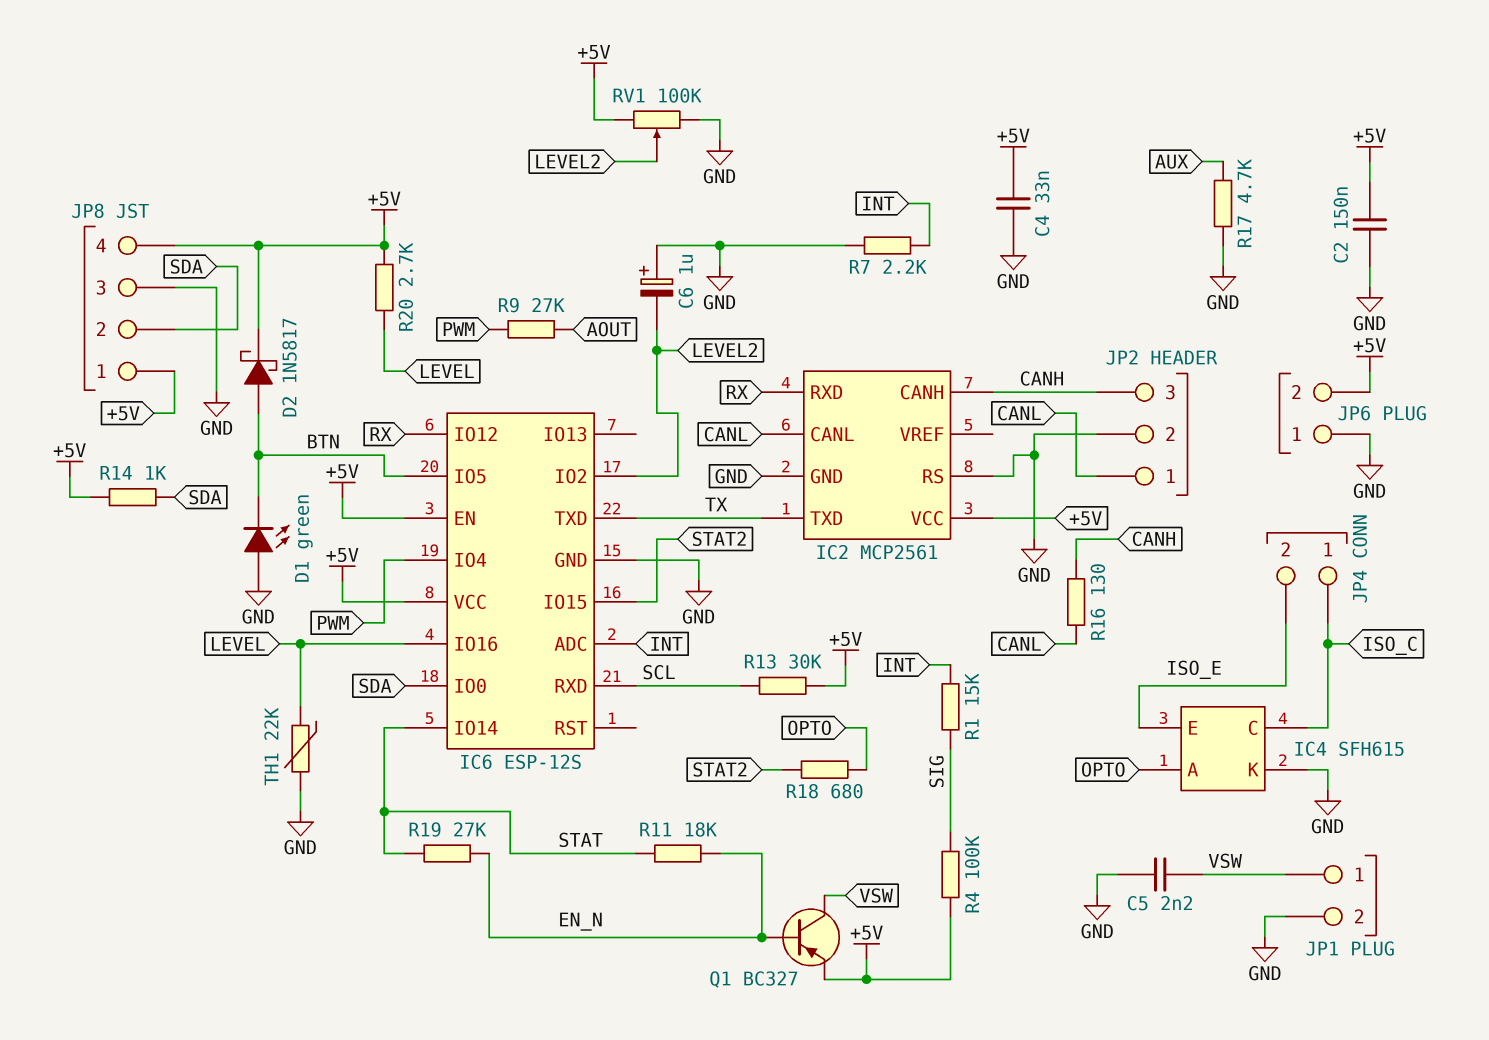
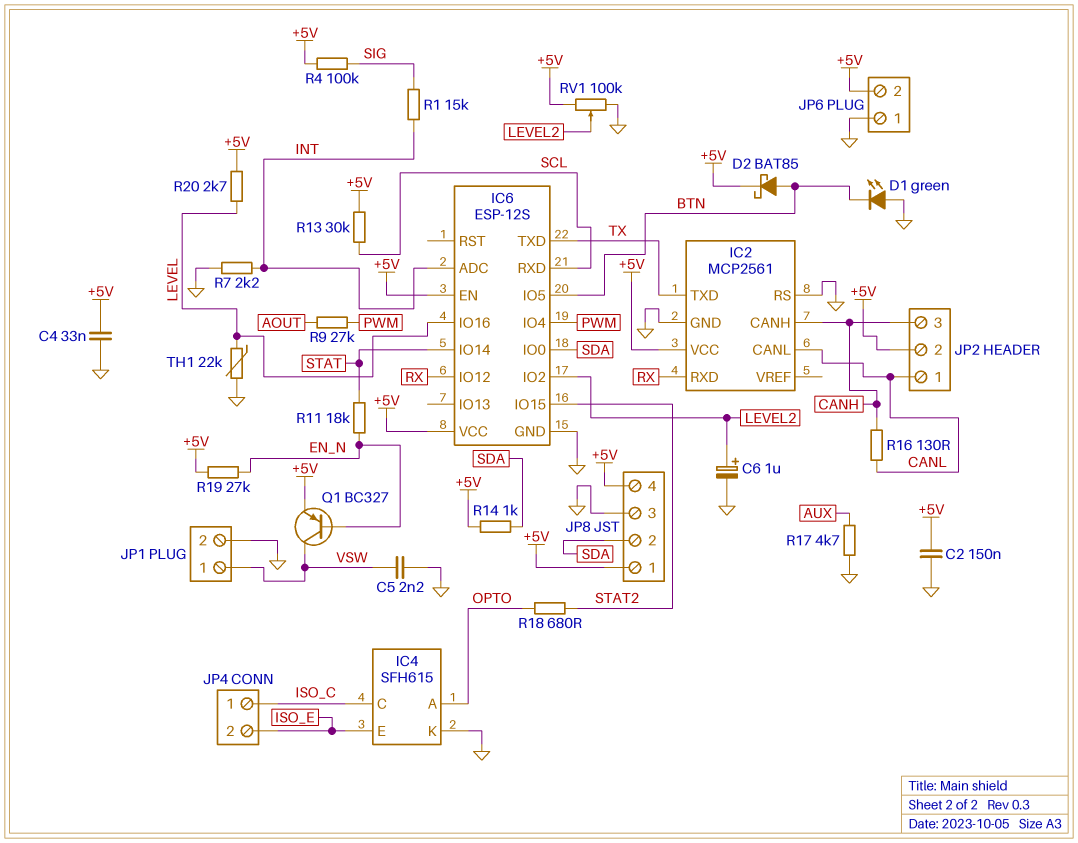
C6: 1uF (plus GND, minus LEVEL2) -> 1uF (plus LEVEL2, minus GND)
D2: schottky 1N5817 (A BTN, K +5V) -> schottky BAT85 (A BTN, K +5V)
JP2 pin 2: GND -> +5V
R19: 27k (EN_N, STAT) -> 27k (+5V, EN_N)

